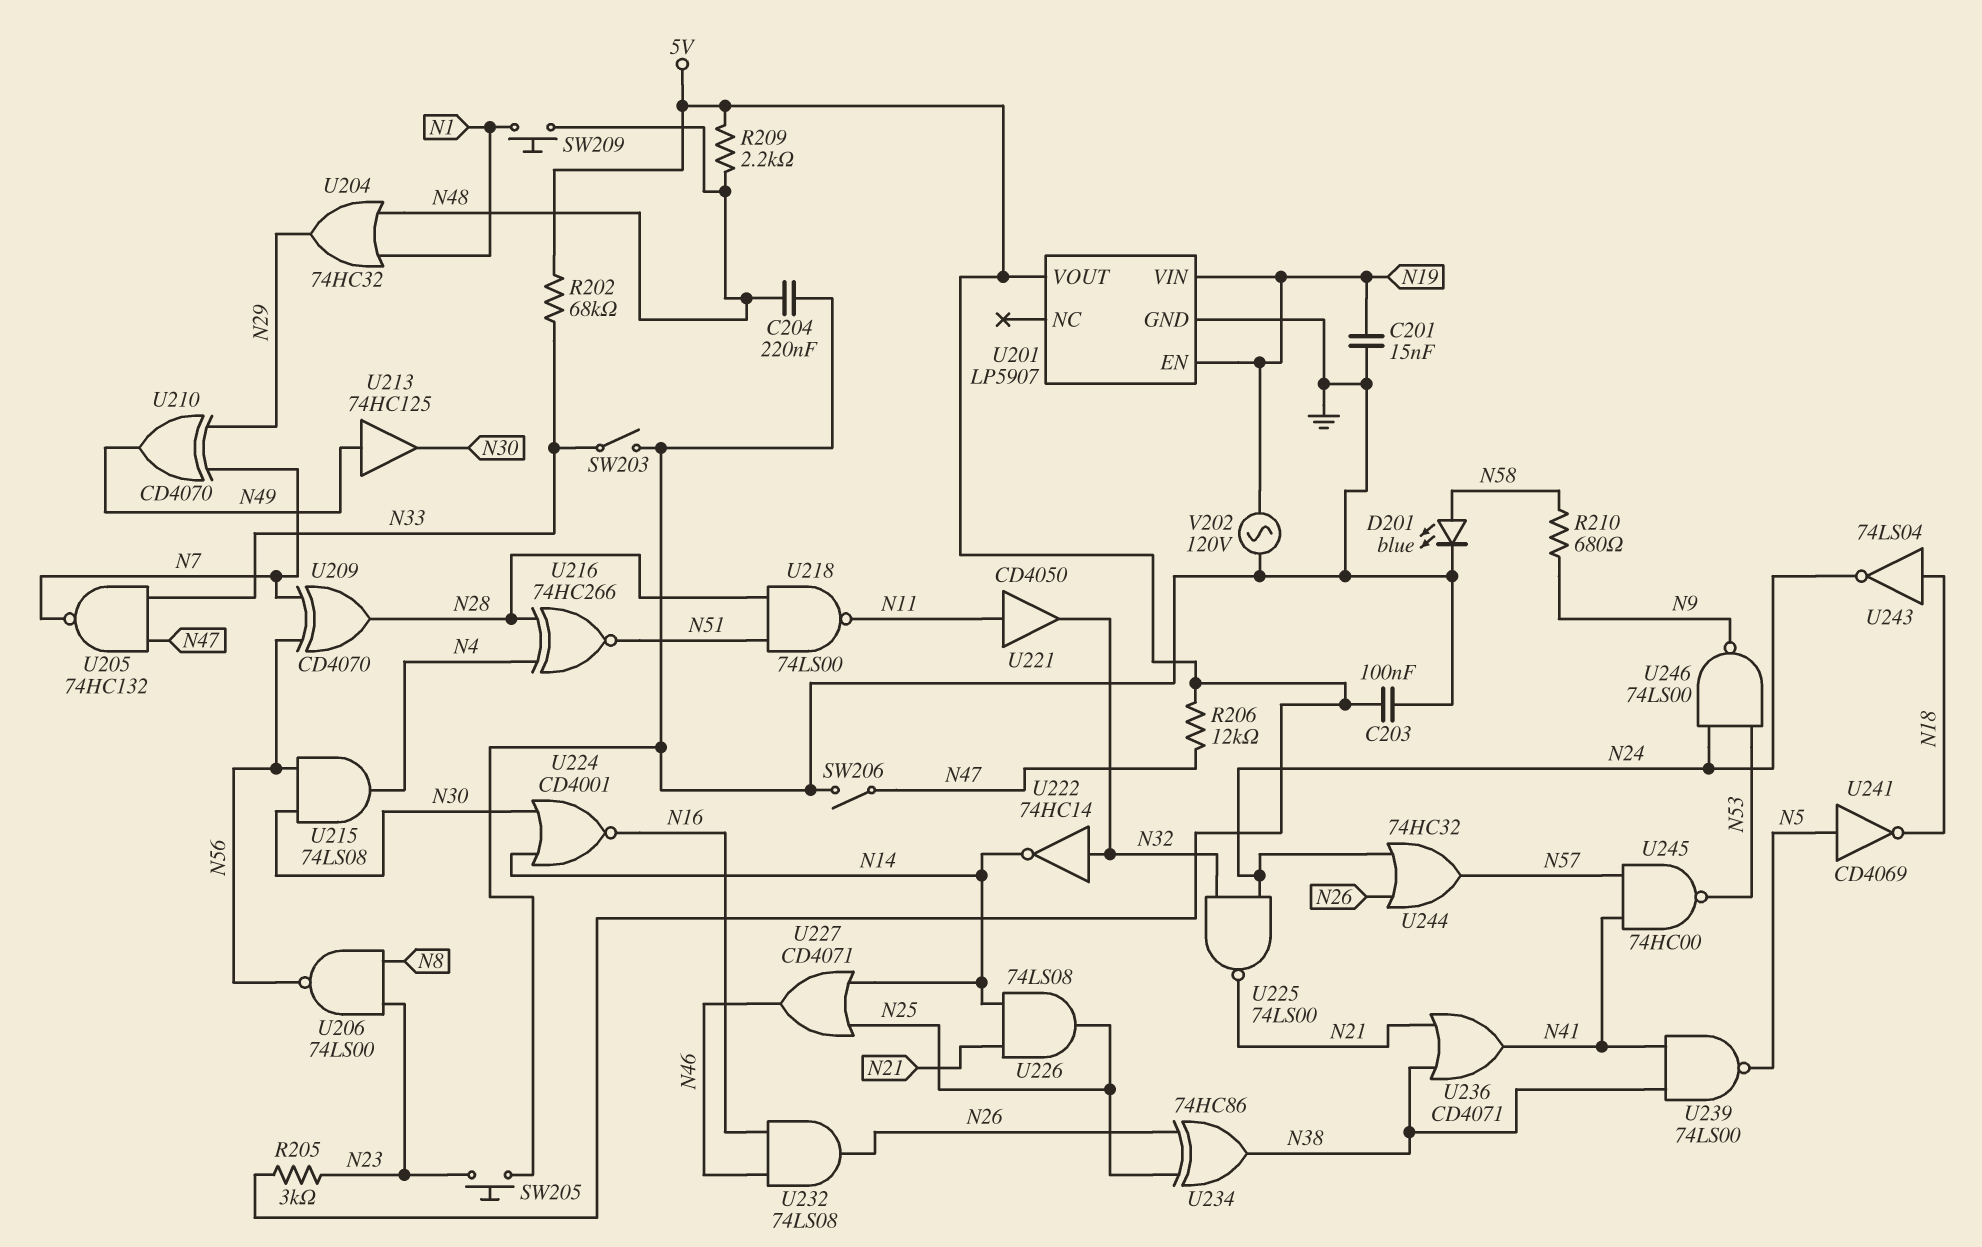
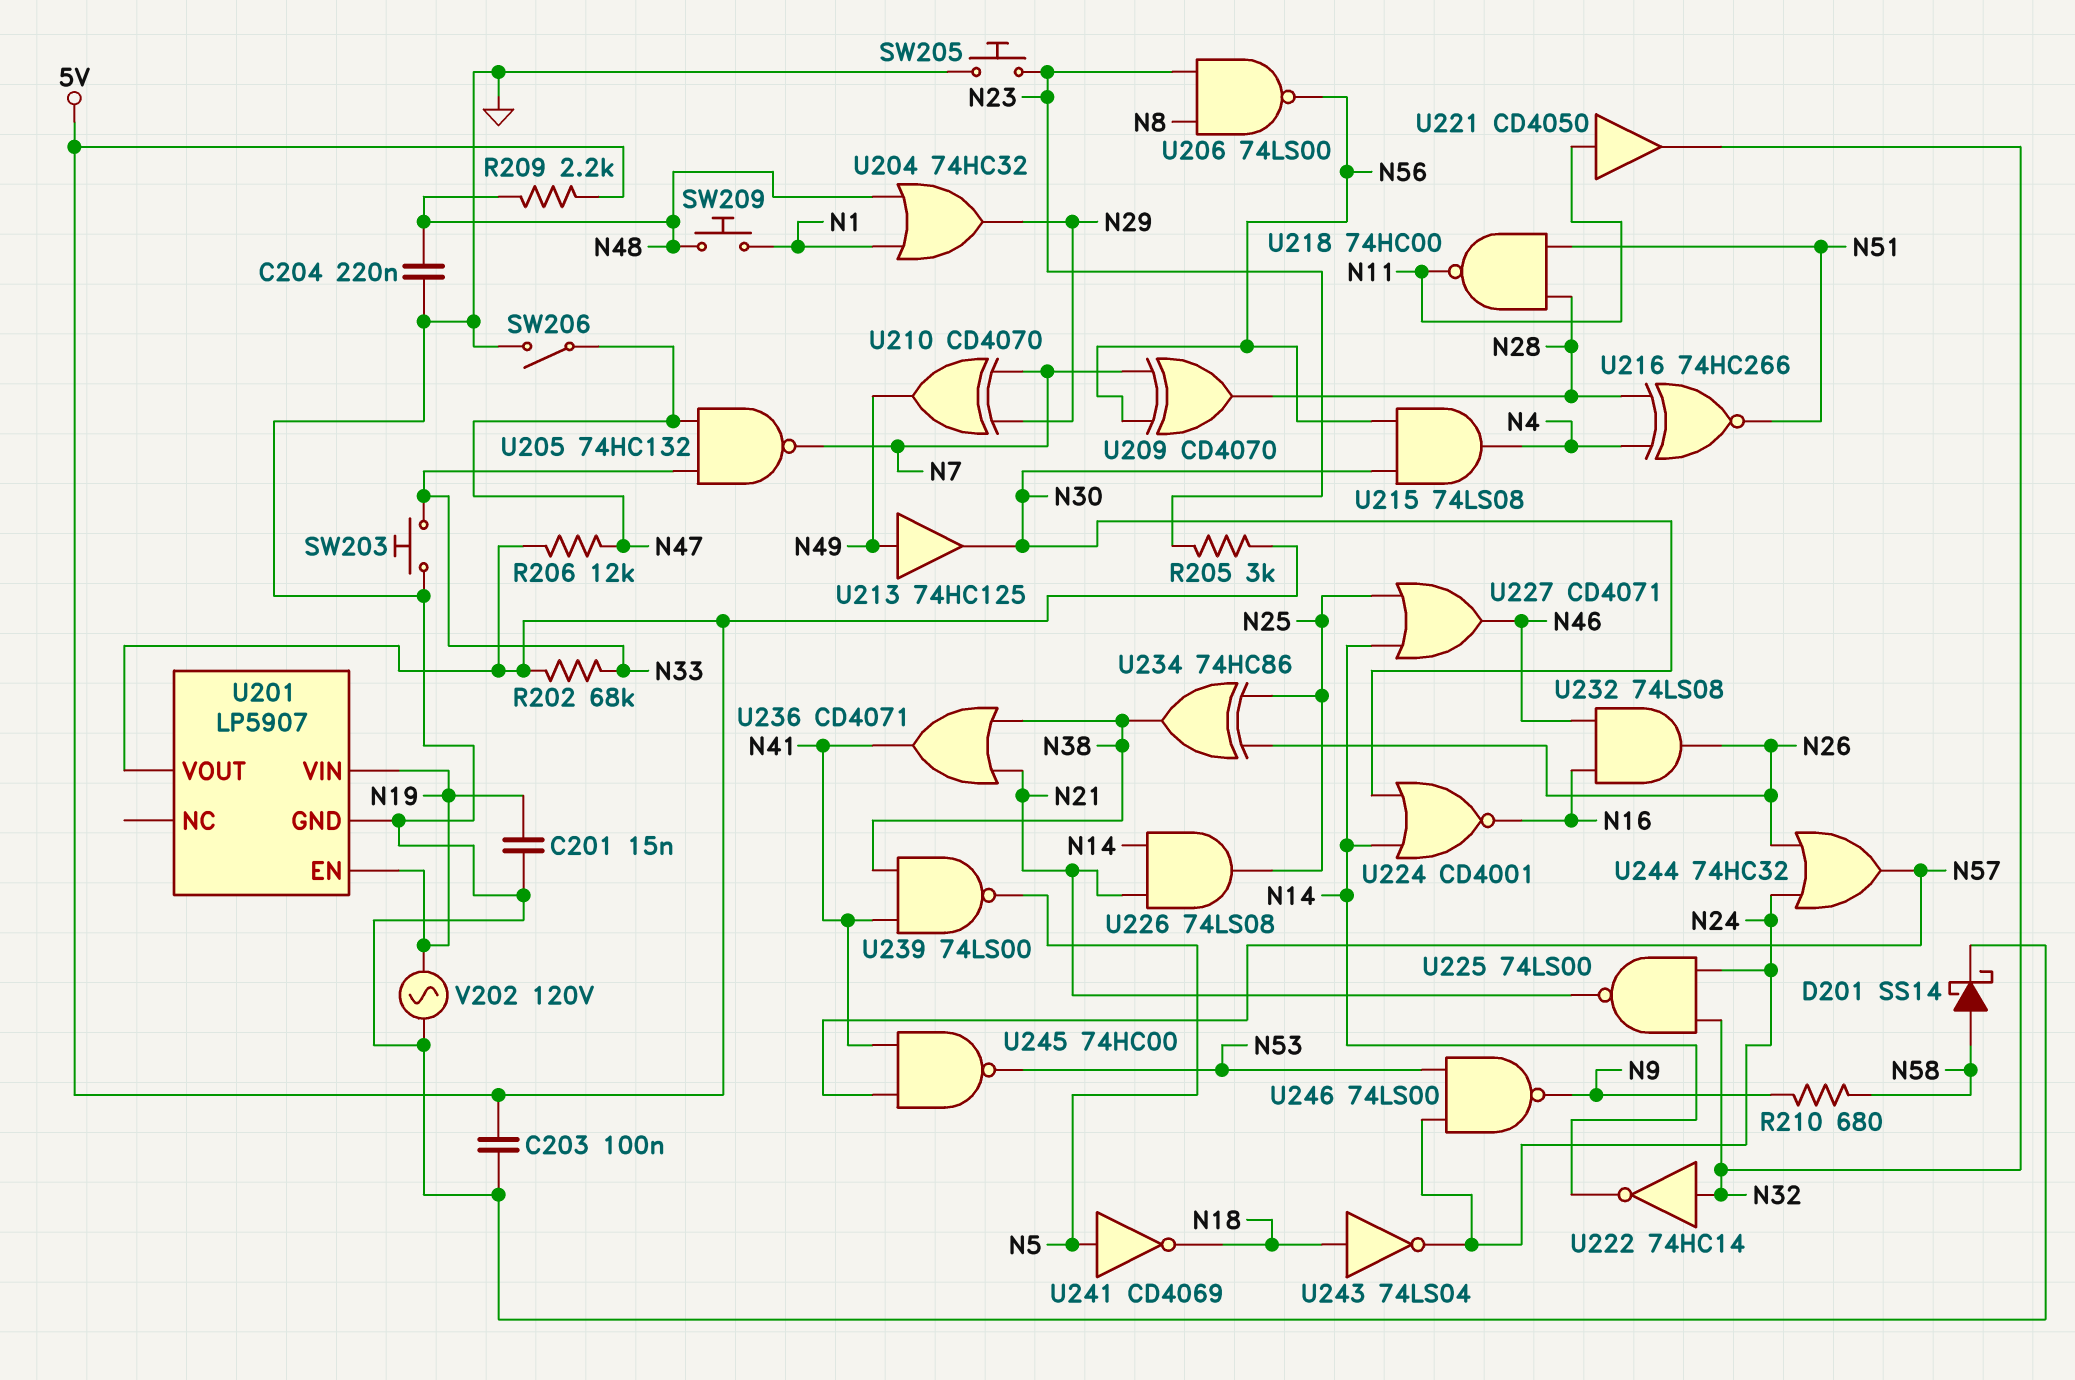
D201: LED blue (A N58, K GND) -> schottky SS14 (A N58, K GND)
SW203: switch (GND, N33) -> button (GND, N33)
U218: NAND 74LS00 (in N28, in N51, out N11) -> NAND 74HC00 (in N28, in N51, out N11)

